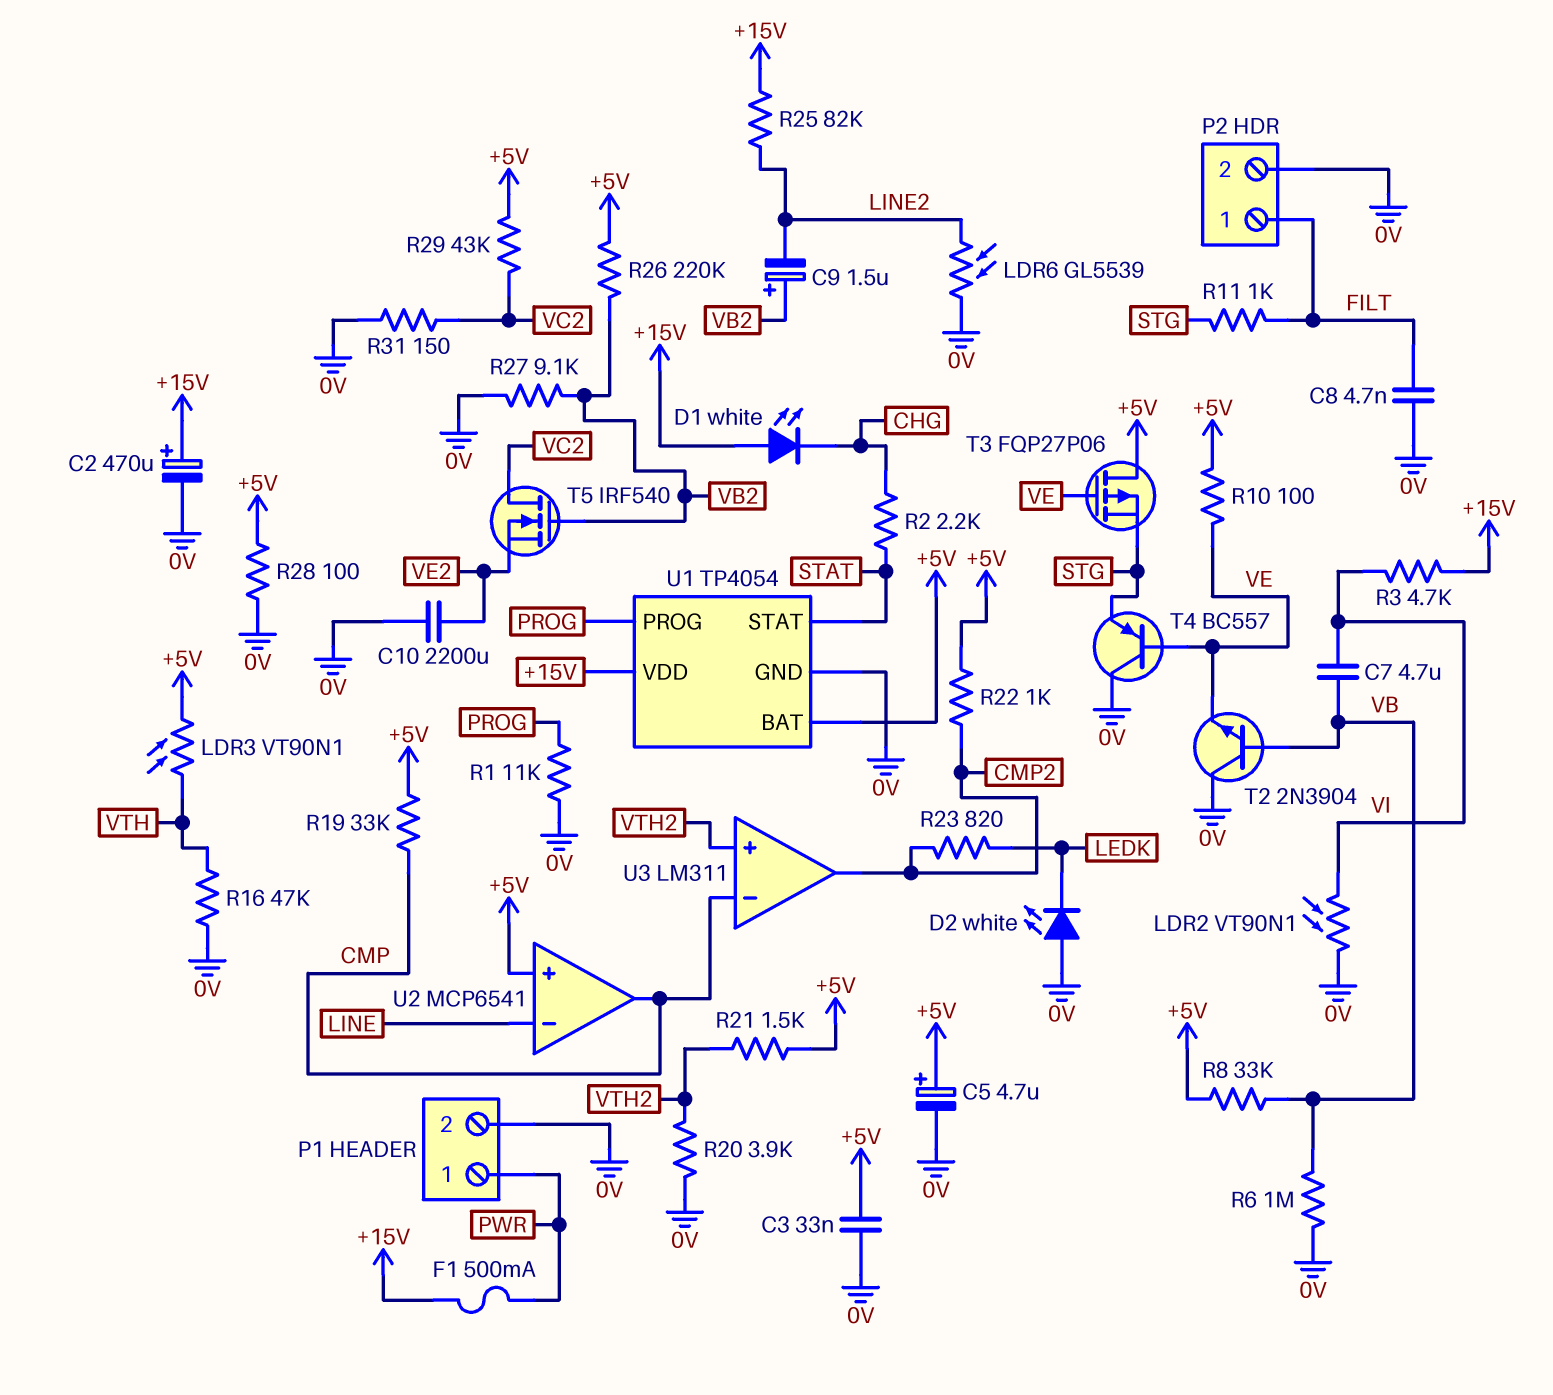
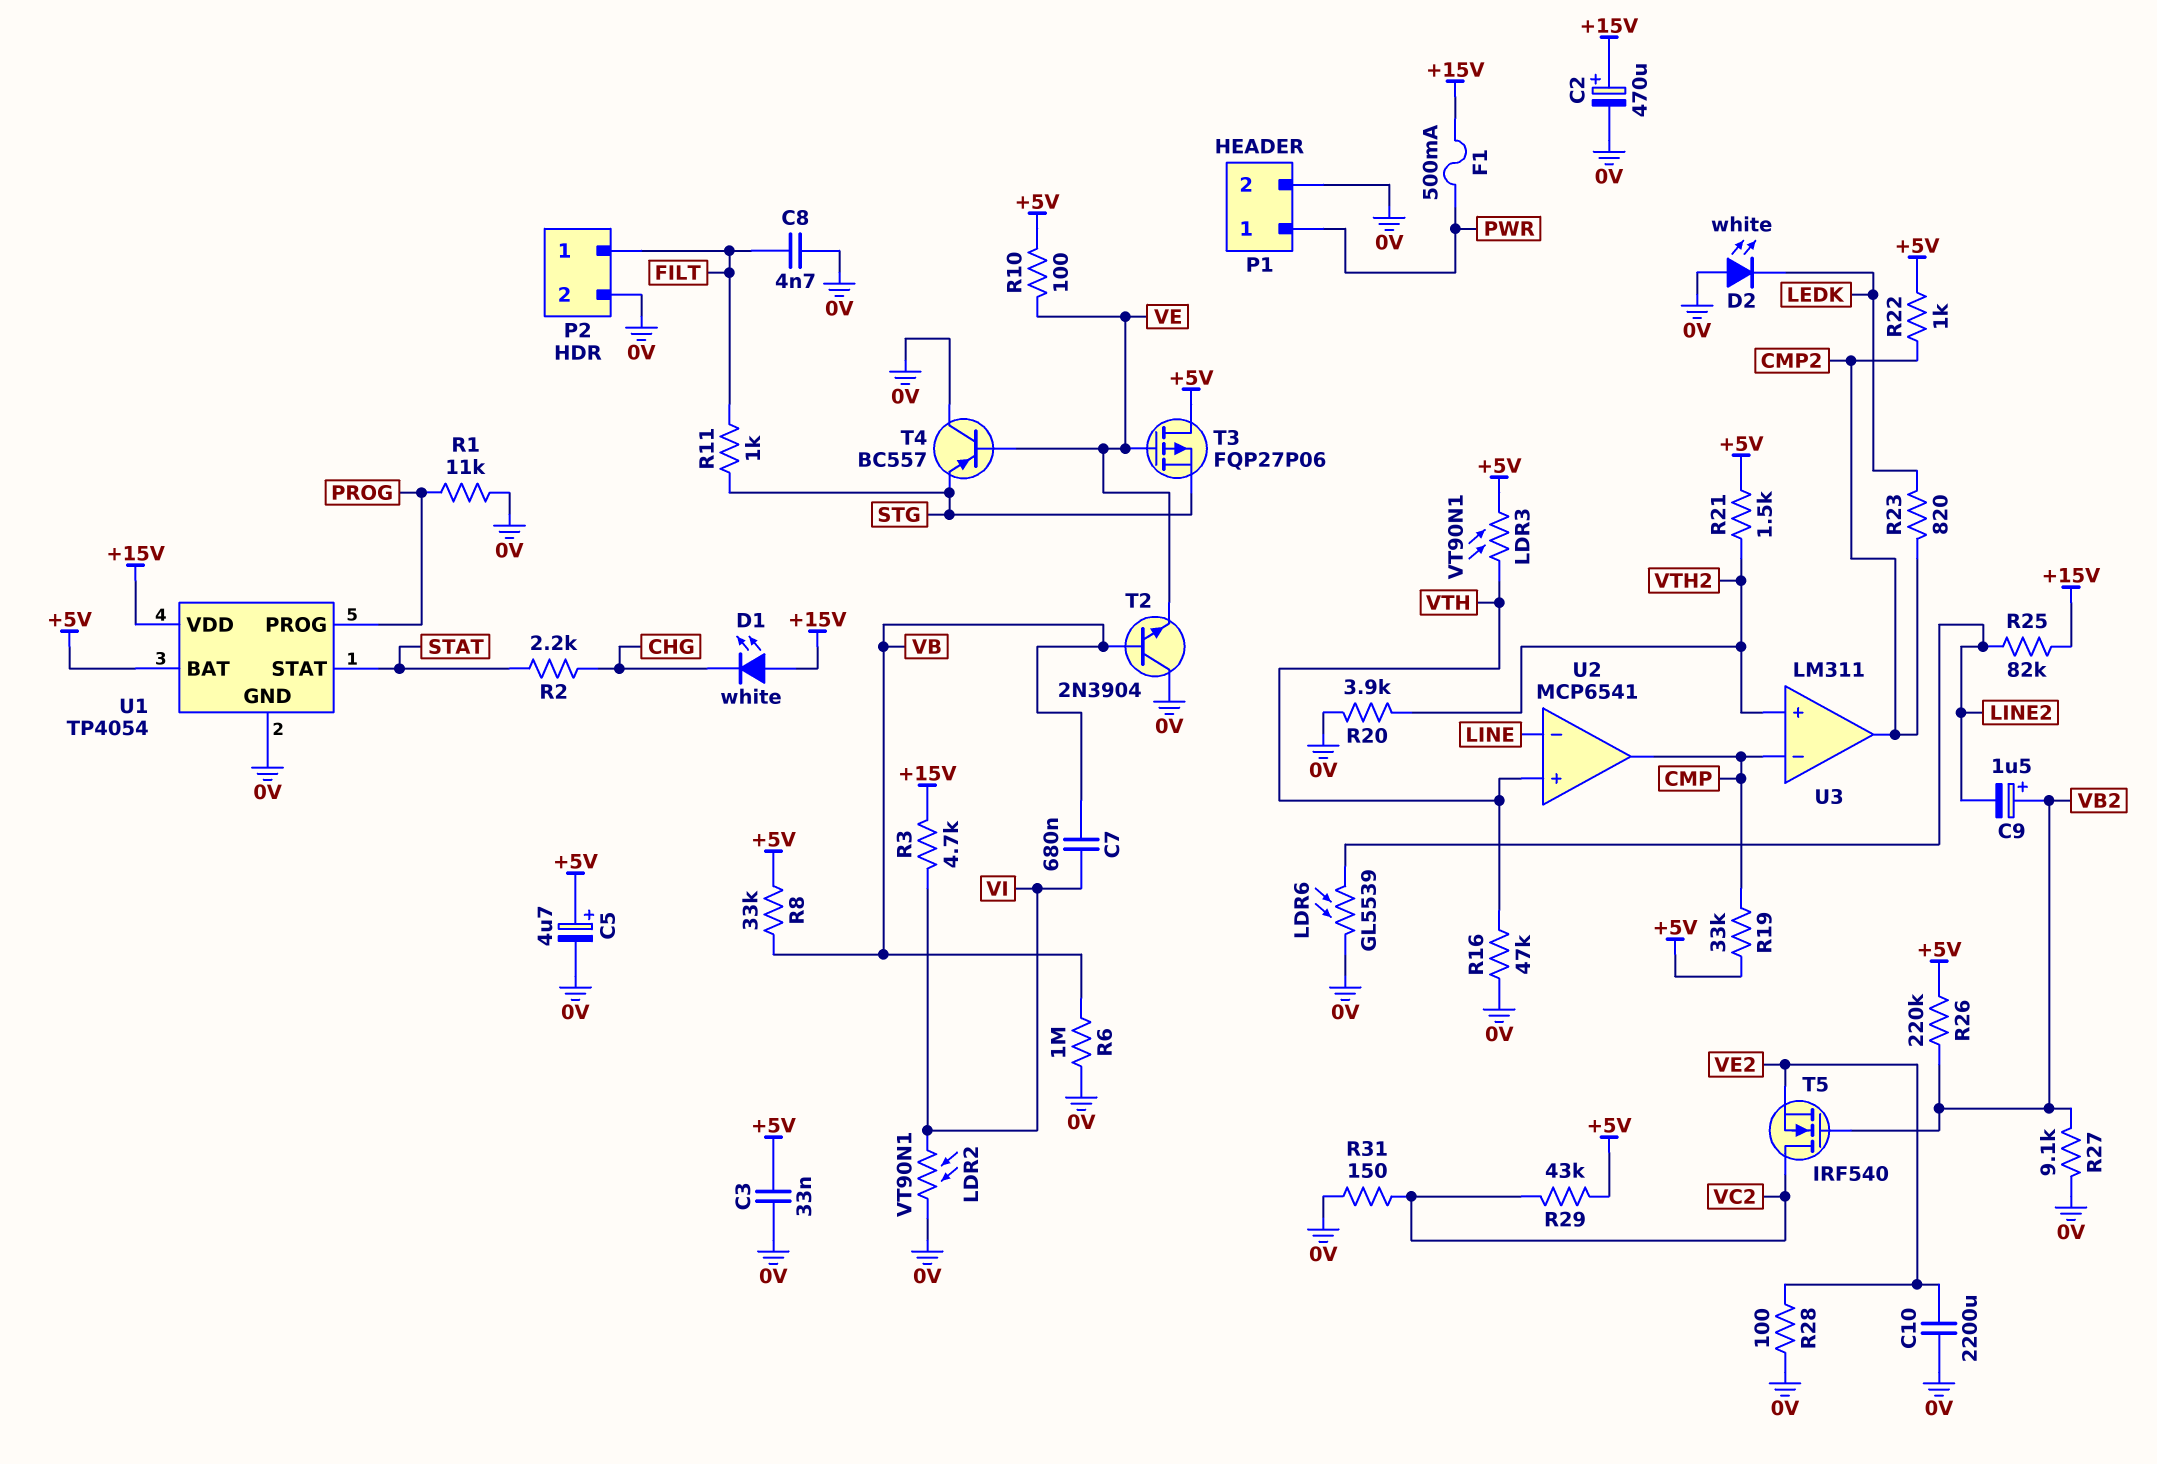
C7: 4.7uF (VB, VI) -> 680nF (VB, VI)
R28: 100 (+5V, 0V) -> 100 (0V, VE2)
U2 pin in+: +5V -> VTH

